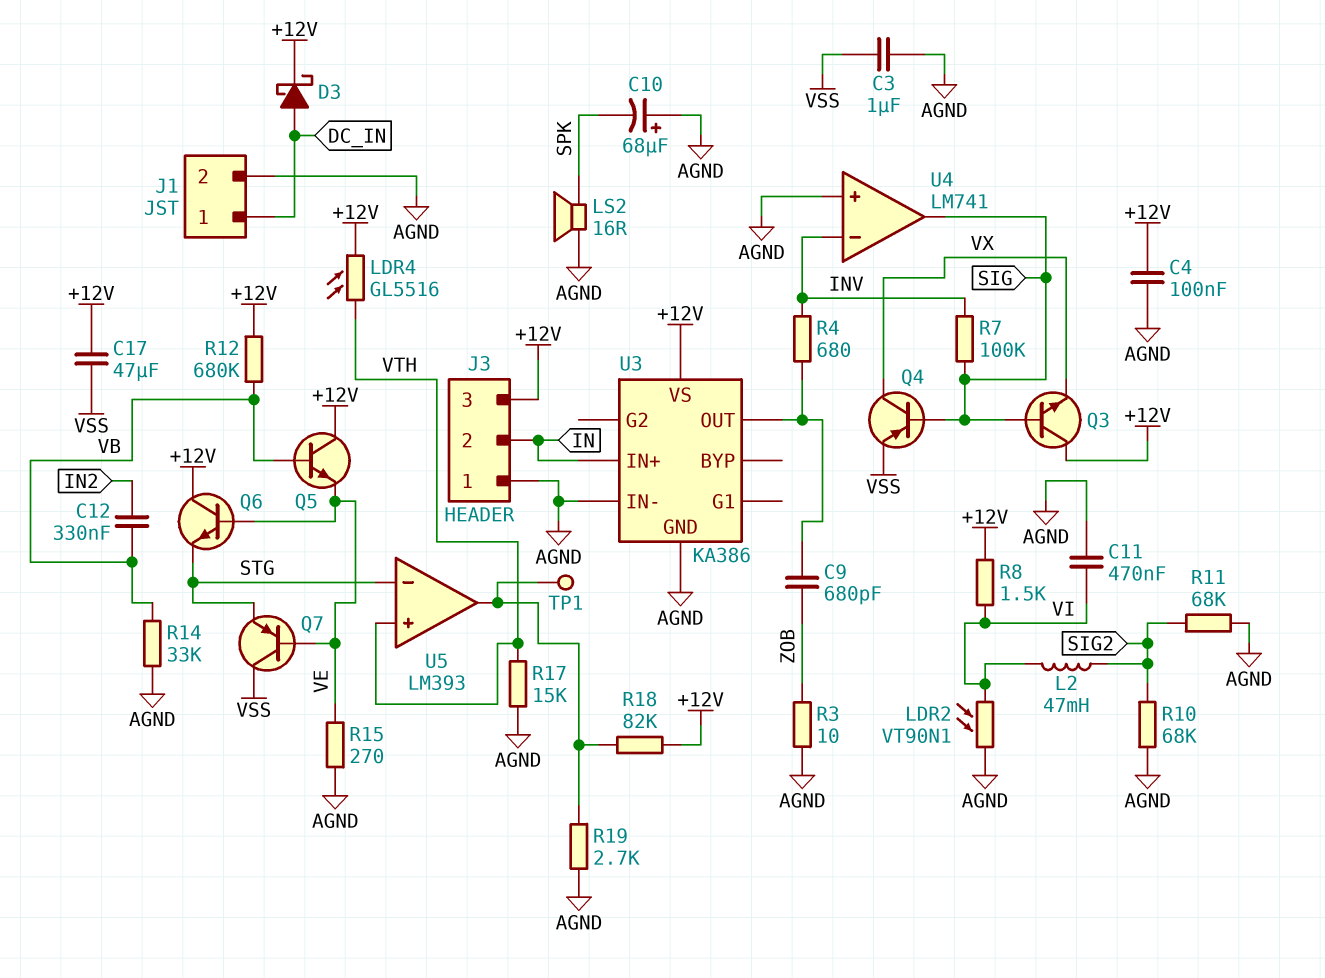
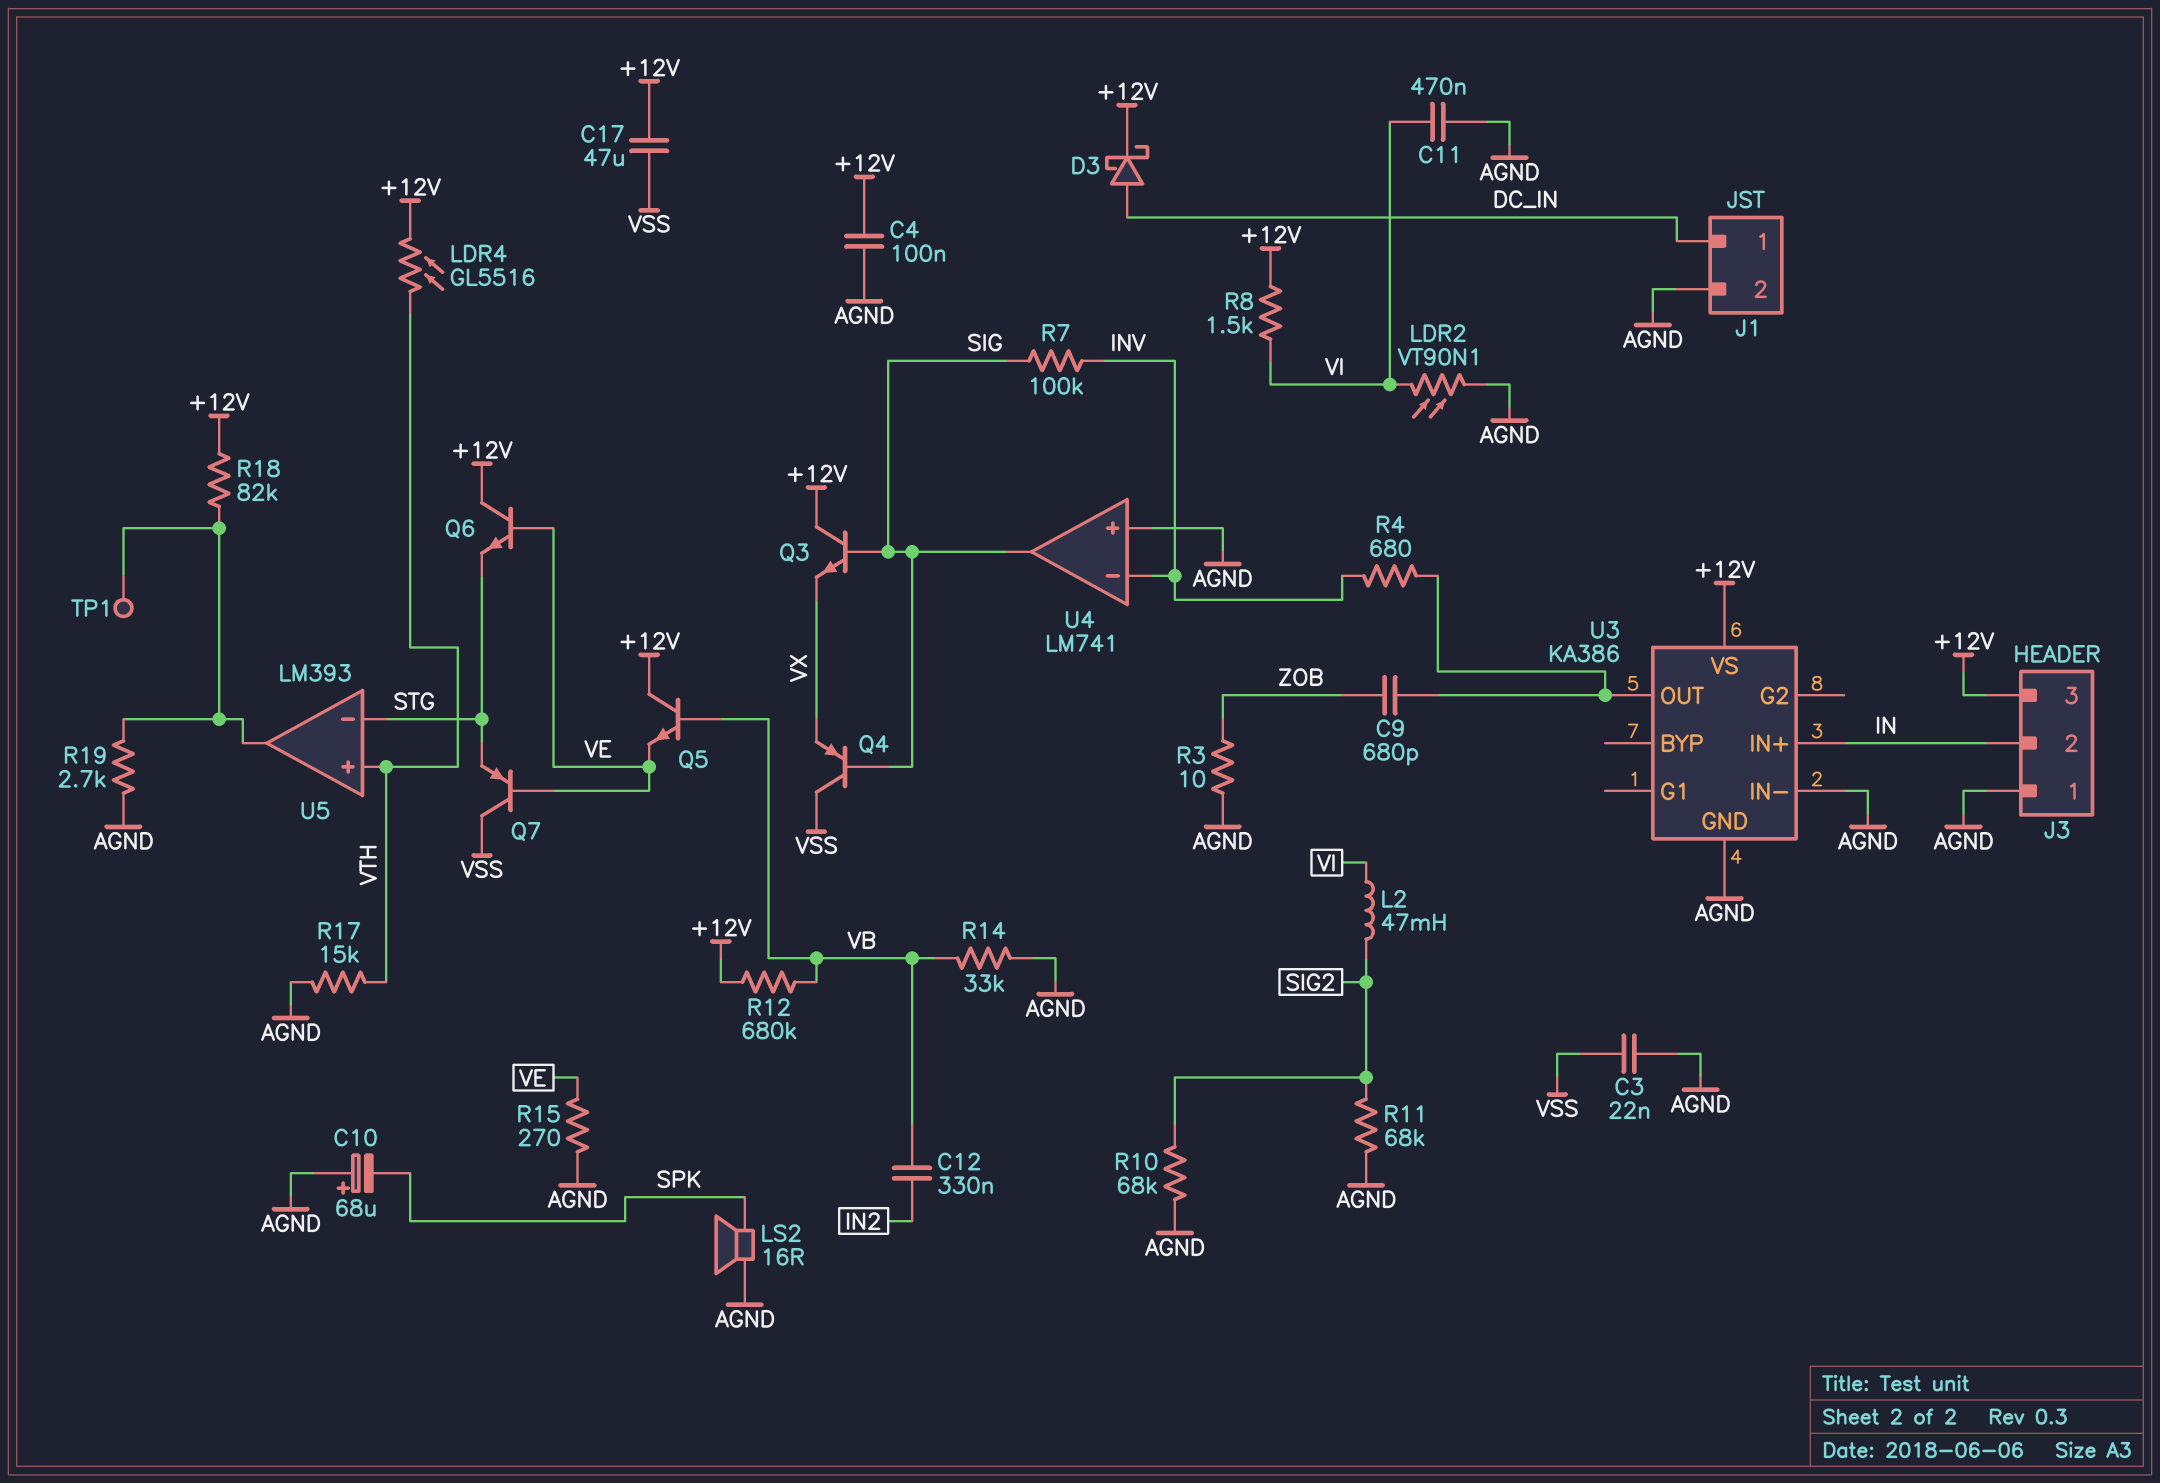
C3: 1uF (AGND, VSS) -> 22nF (AGND, VSS)
Q4: PNP (B SIG, C VX, E VSS) -> PNP (B SIG, C VSS, E VX)

